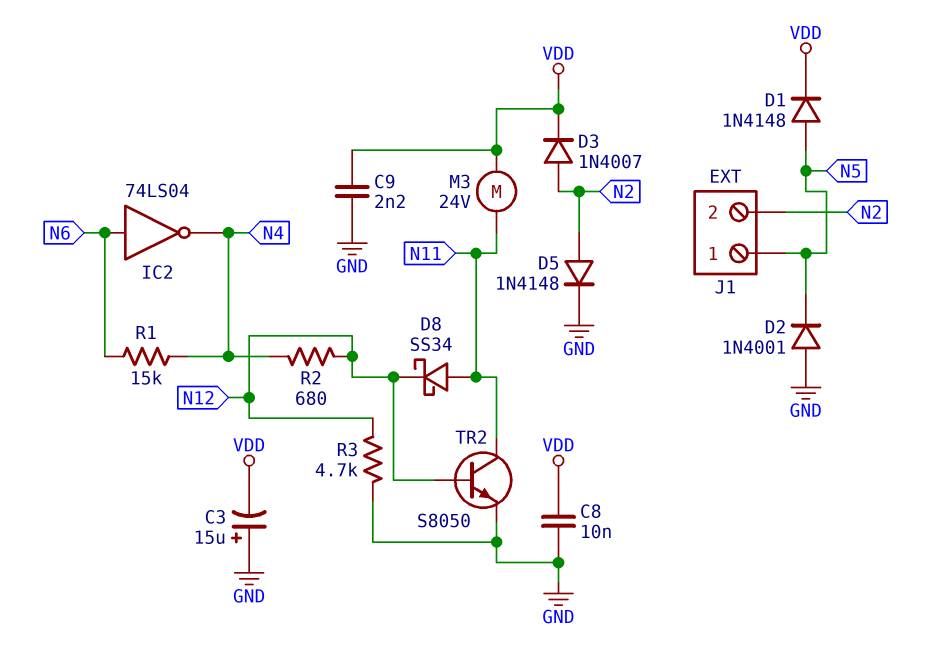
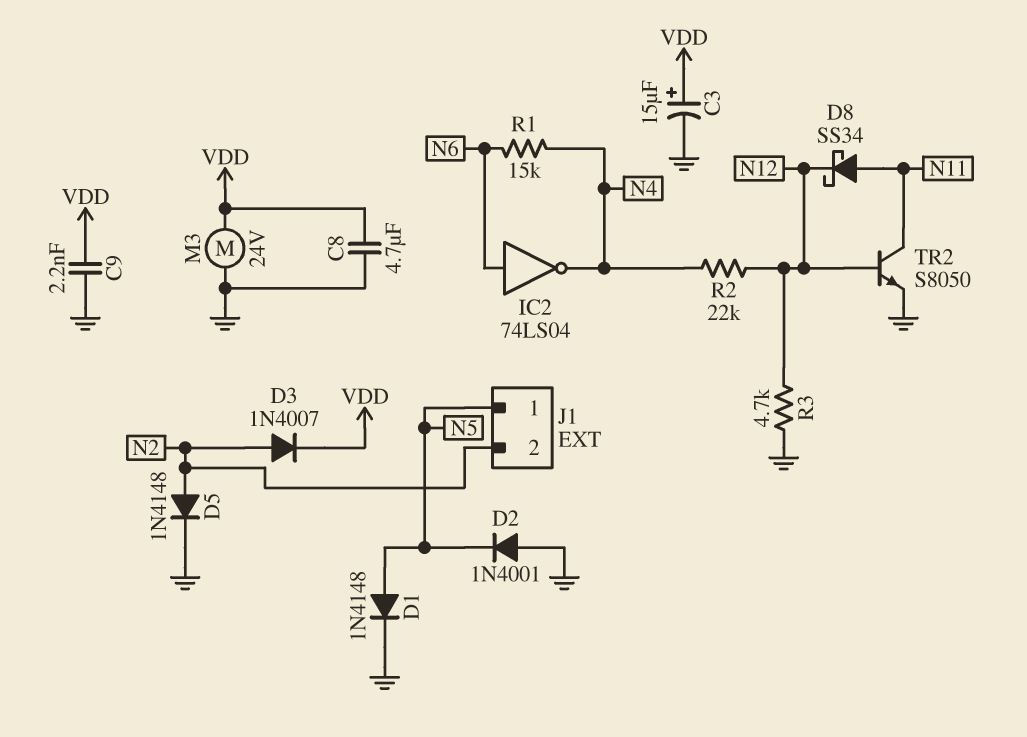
C3: 15uF (plus GND, minus VDD) -> 15uF (plus VDD, minus GND)
C8: 10nF (GND, VDD) -> 4.7uF (GND, VDD)
D1: diode 1N4148 (A N5, K VDD) -> diode 1N4148 (A N5, K GND)
M3: motor 24V (N11, VDD) -> motor 24V (GND, VDD)
R2: 680 (N4, N12) -> 22k (N4, N12)

